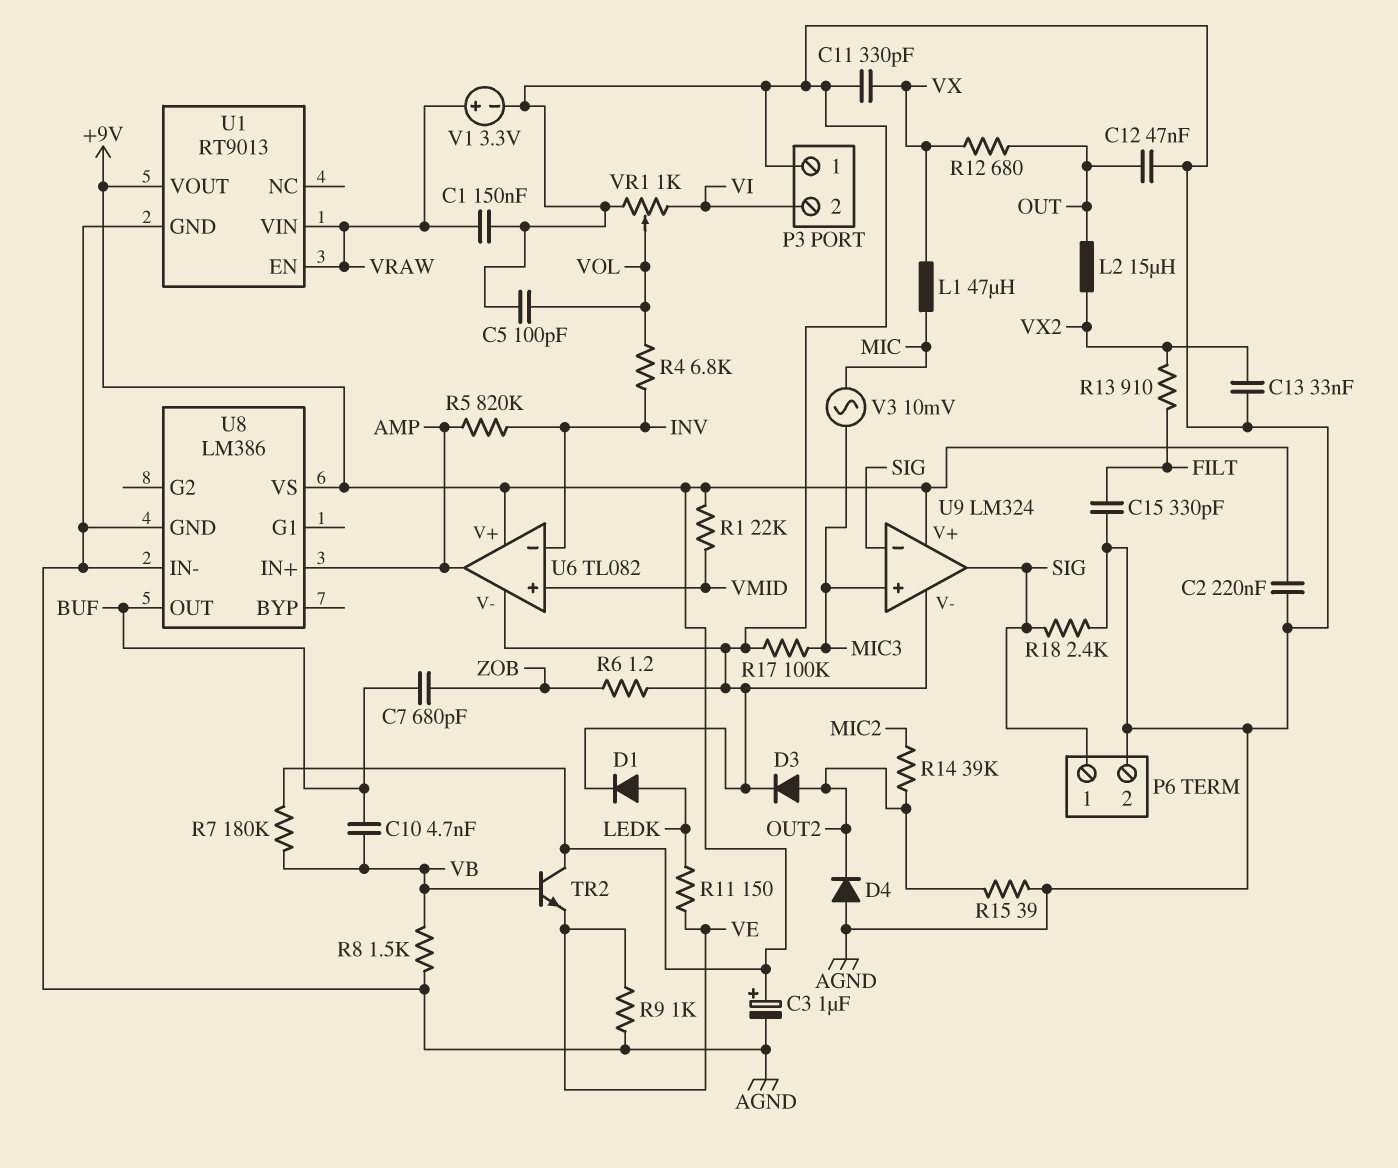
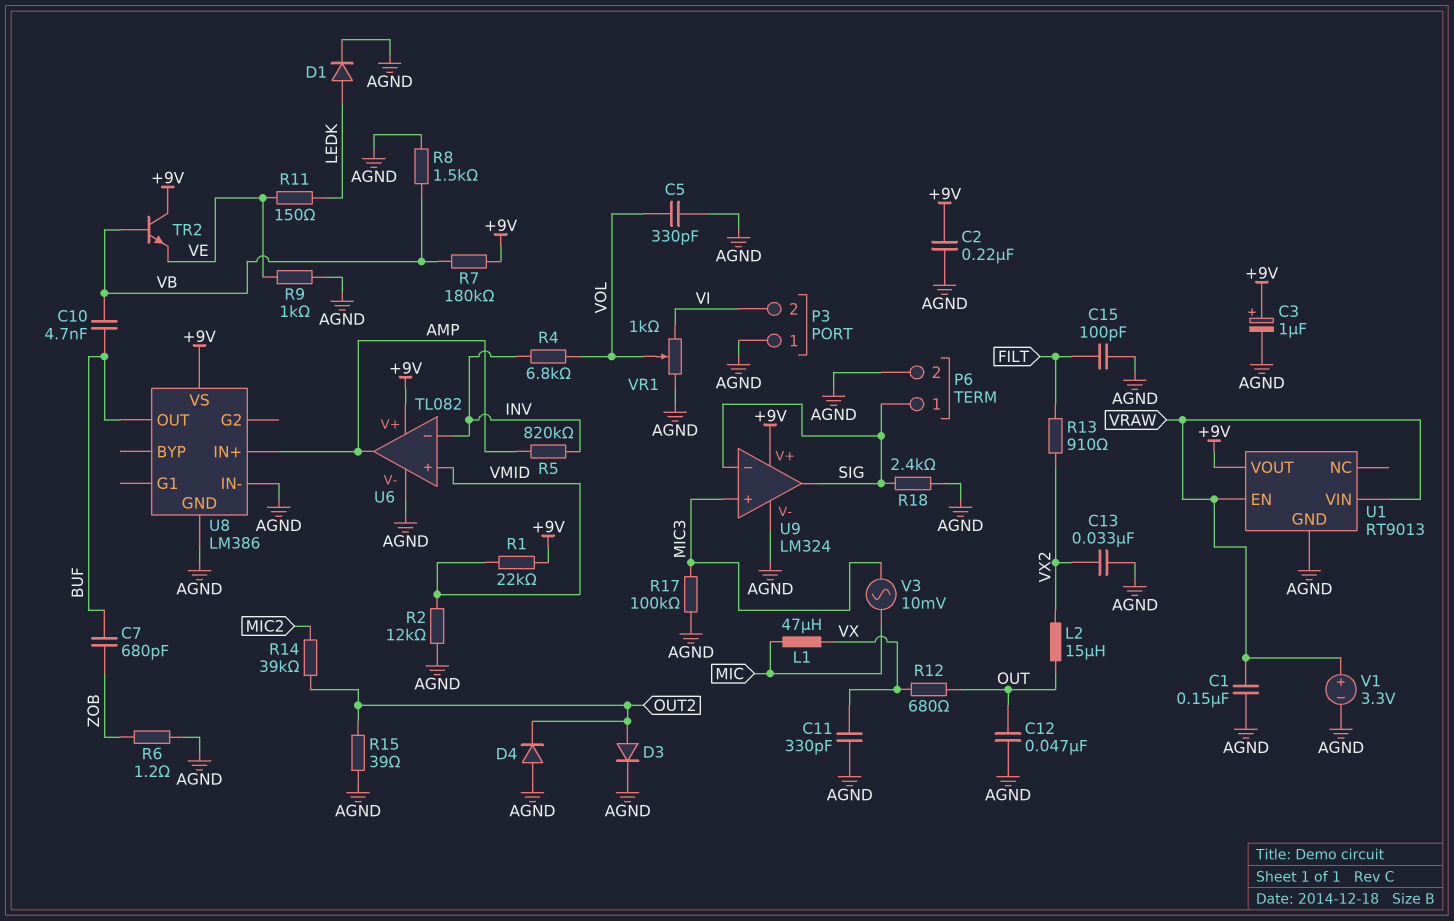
C5: 100pF (AGND, VOL) -> 330pF (AGND, VOL)
C15: 330pF (AGND, FILT) -> 100pF (AGND, FILT)
R2: none -> 12k (AGND, VMID)

